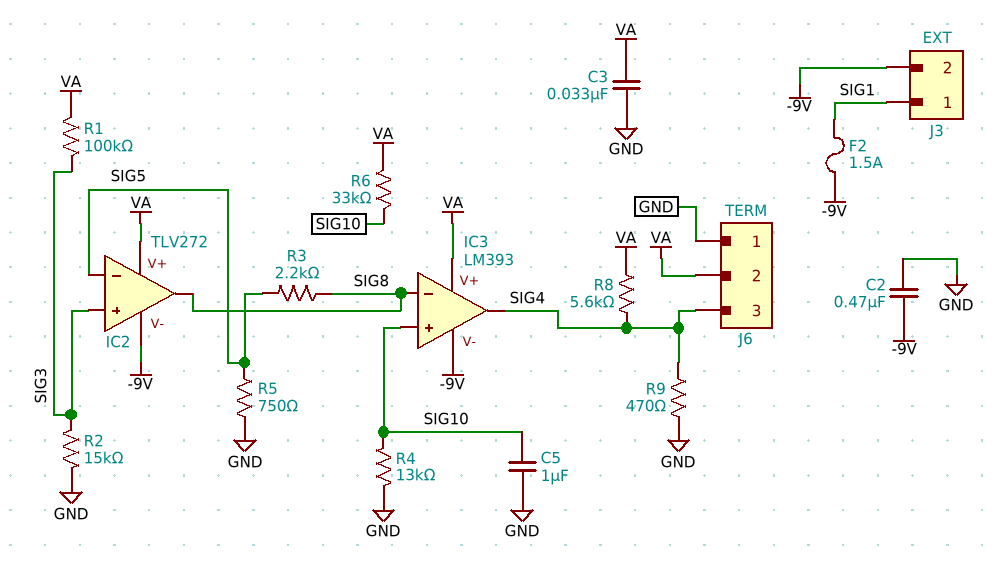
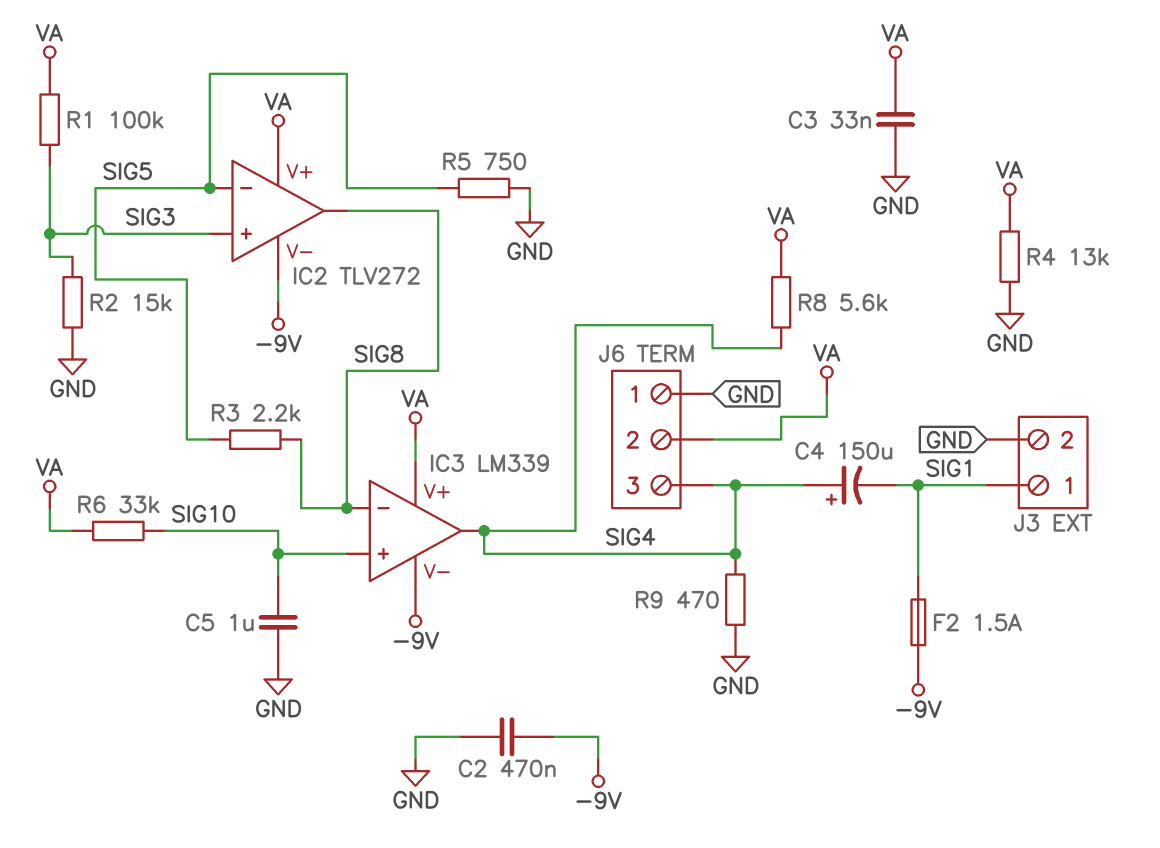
C4: none -> 150uF (plus SIG4, minus SIG1)
IC3: LM393 -> LM339
J3 pin 2: -9V -> GND
R4: 13k (GND, SIG10) -> 13k (GND, VA)

